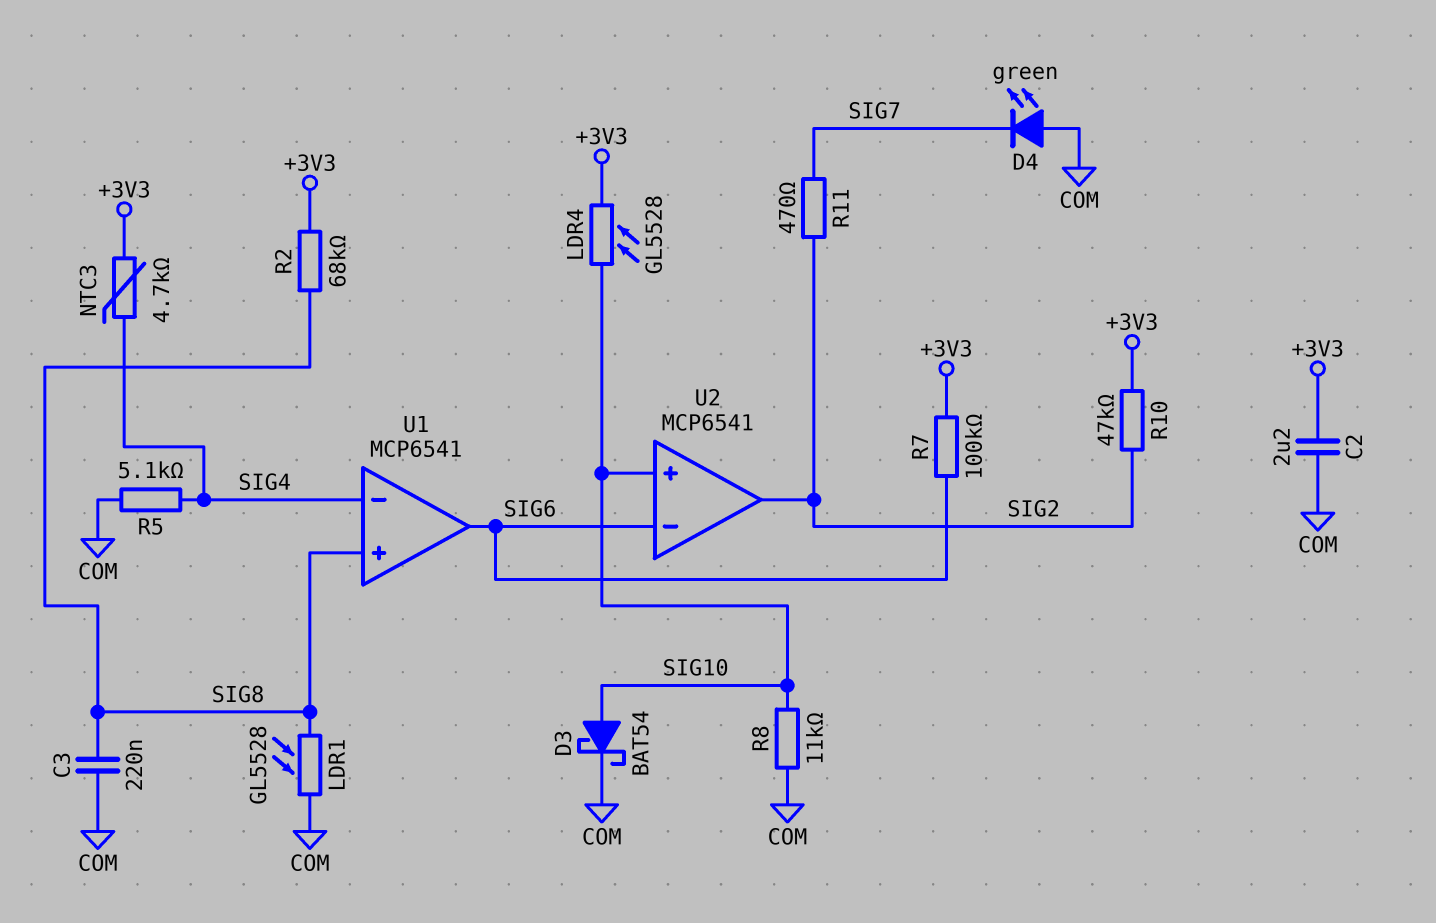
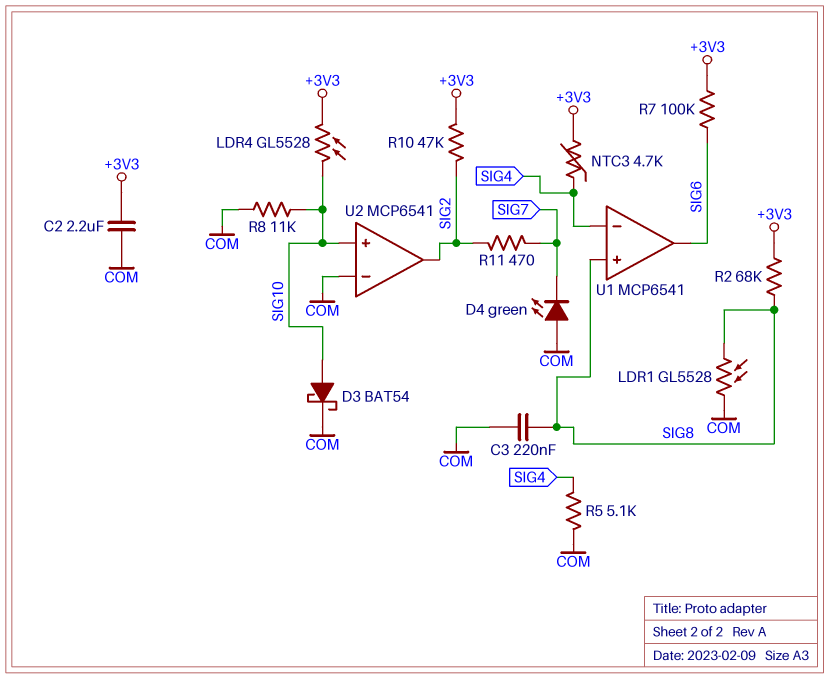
U2 pin in-: SIG6 -> COM

